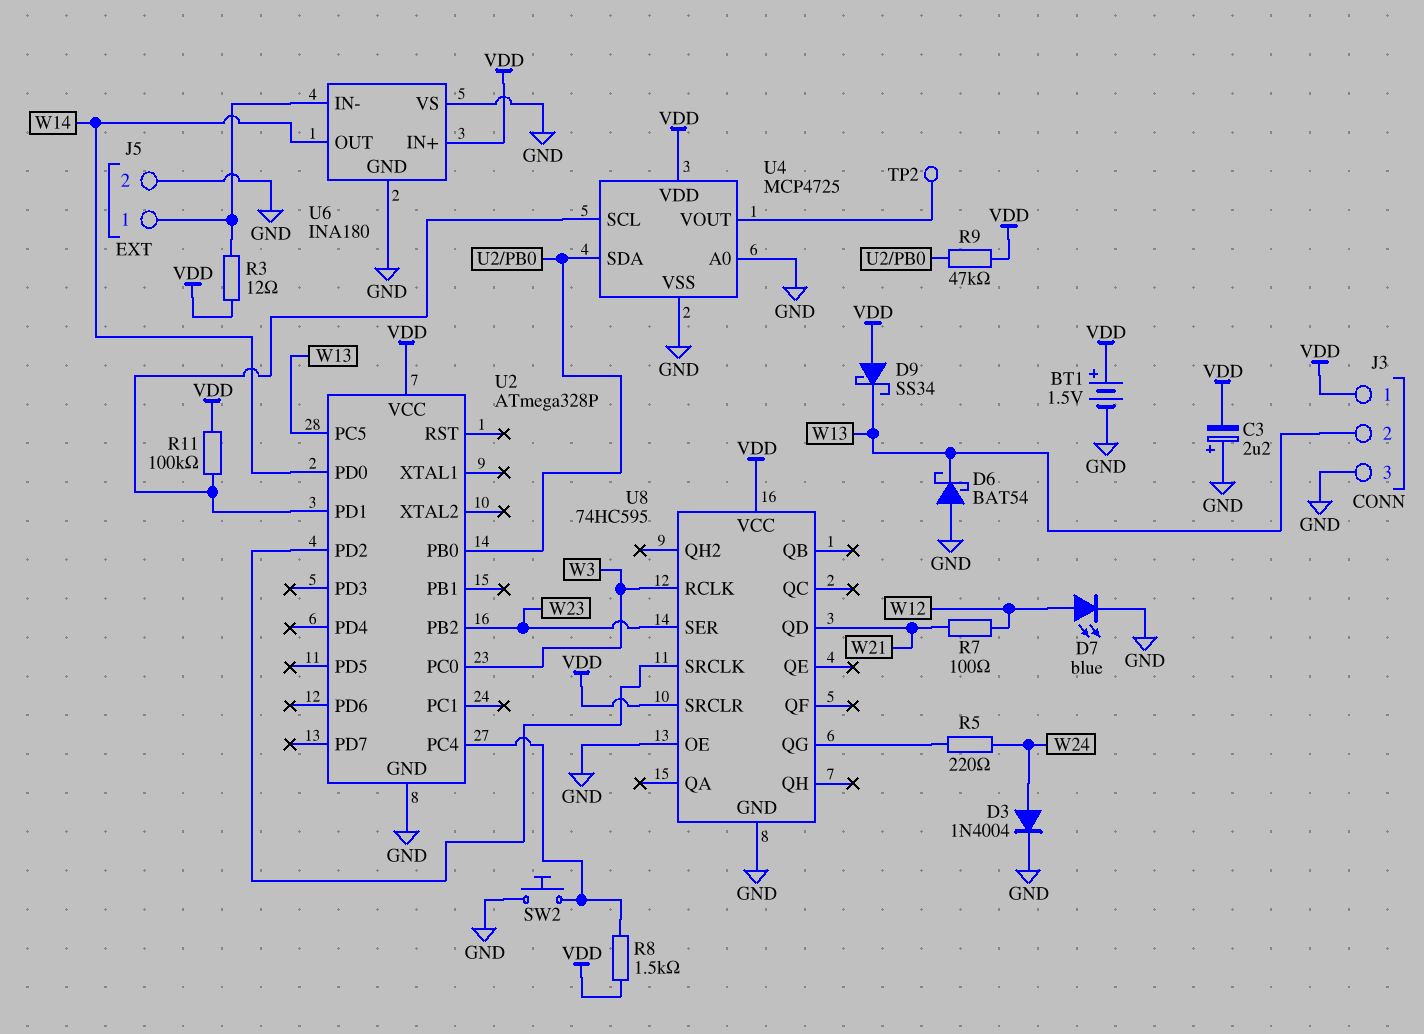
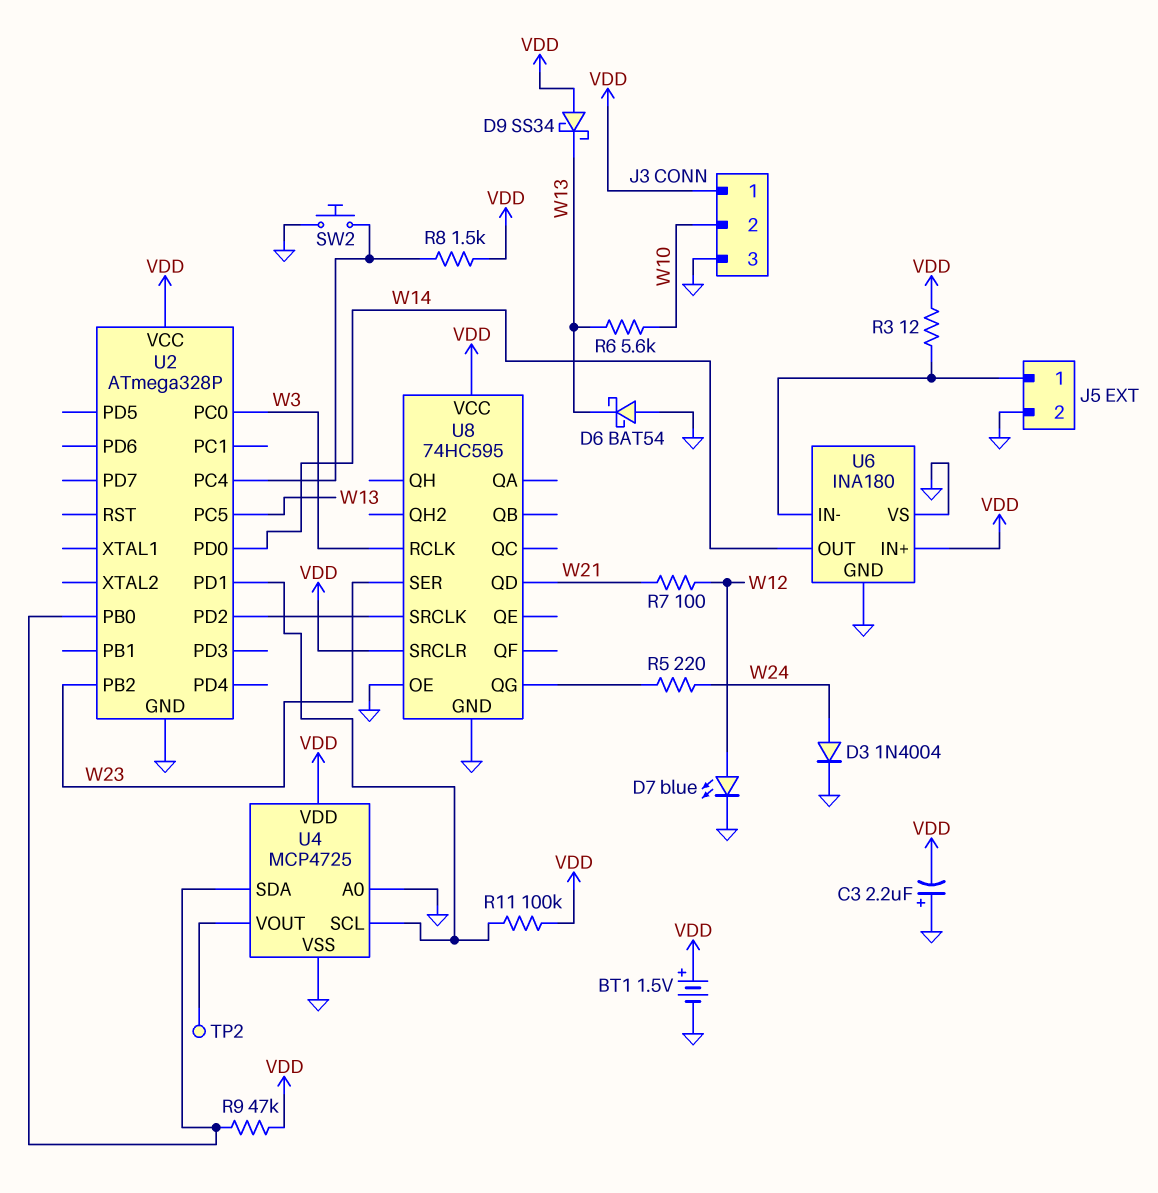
J3 pin 2: W13 -> W10
R6: none -> 5.6k (W10, W13)

